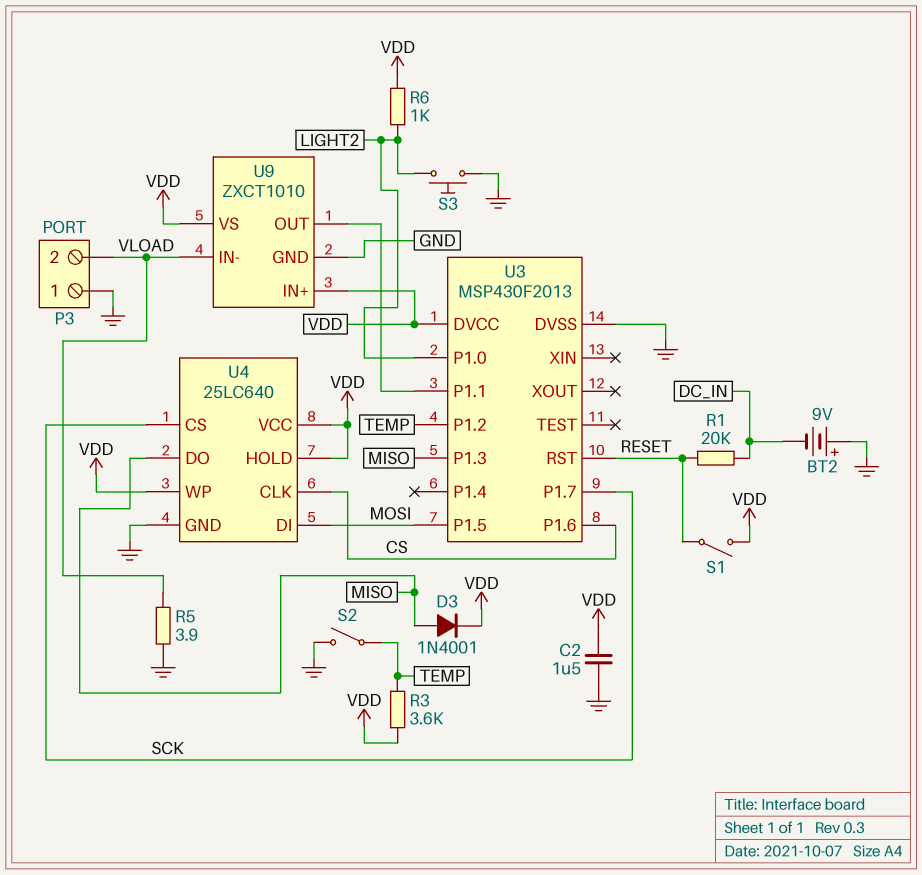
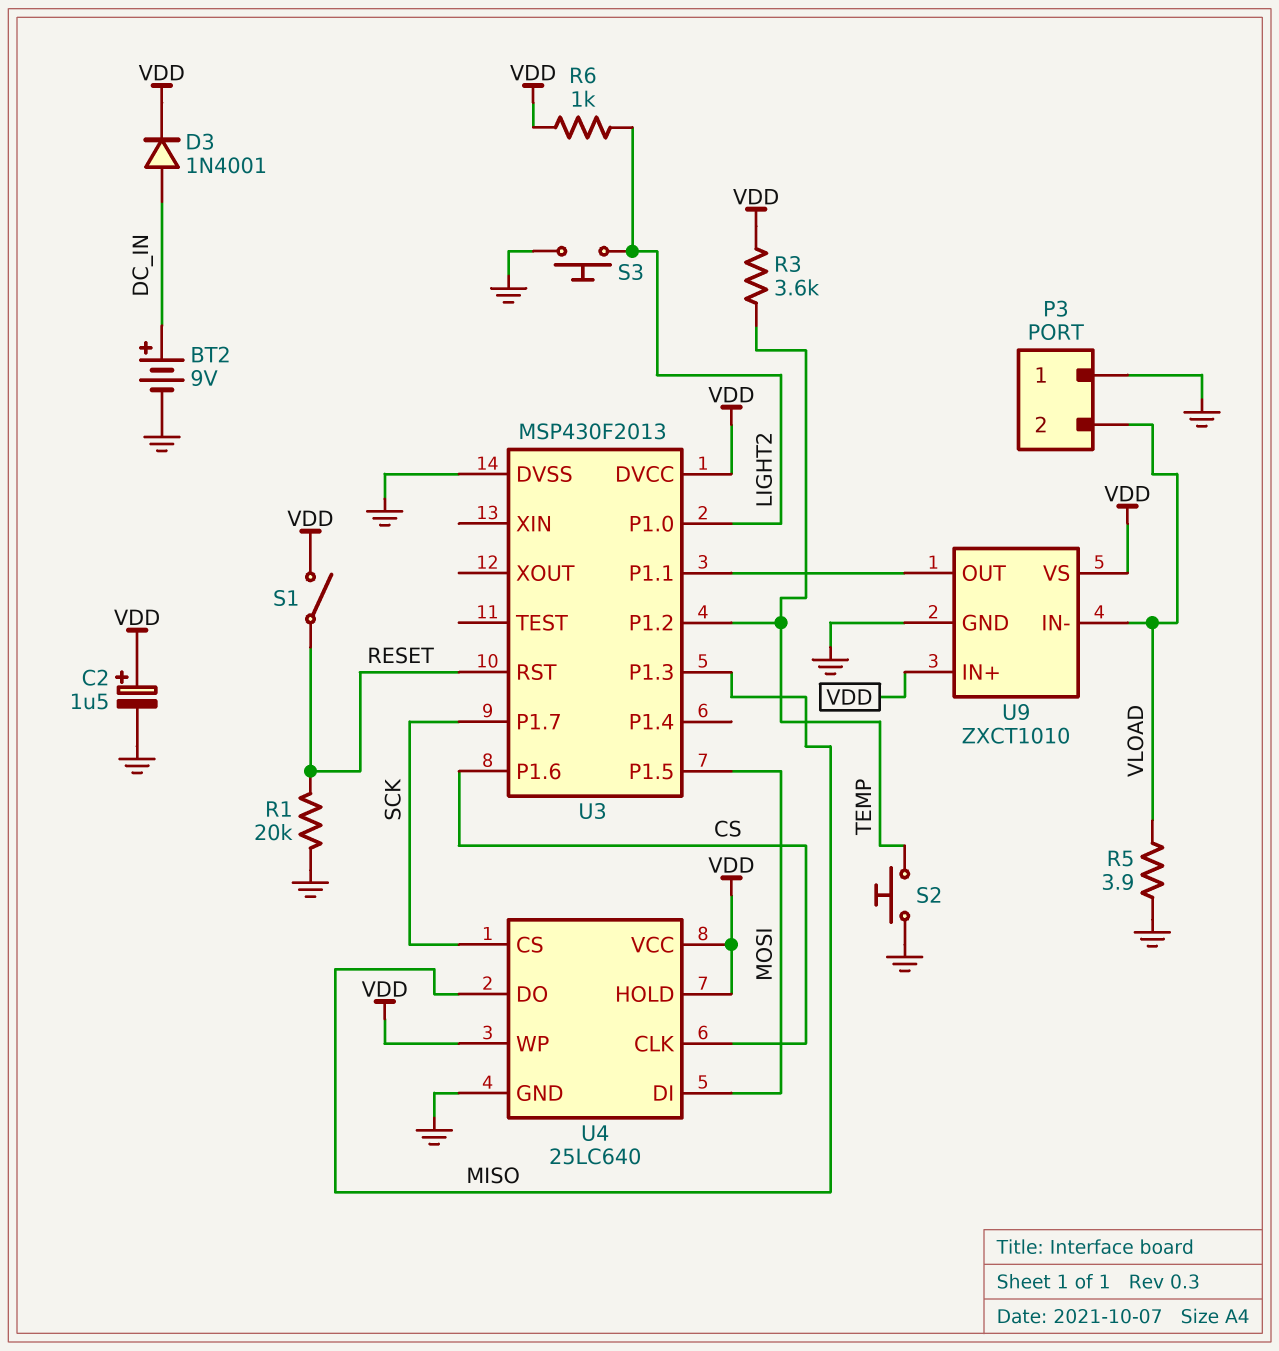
BT2: 9V (plus GND, minus DC_IN) -> 9V (plus DC_IN, minus GND)
C2: 1.5uF (GND, VDD) -> 1.5uF (plus VDD, minus GND)
D3: diode 1N4001 (A MISO, K VDD) -> diode 1N4001 (A DC_IN, K VDD)
R1: 20k (DC_IN, RESET) -> 20k (GND, RESET)
S2: switch (GND, TEMP) -> button (GND, TEMP)

